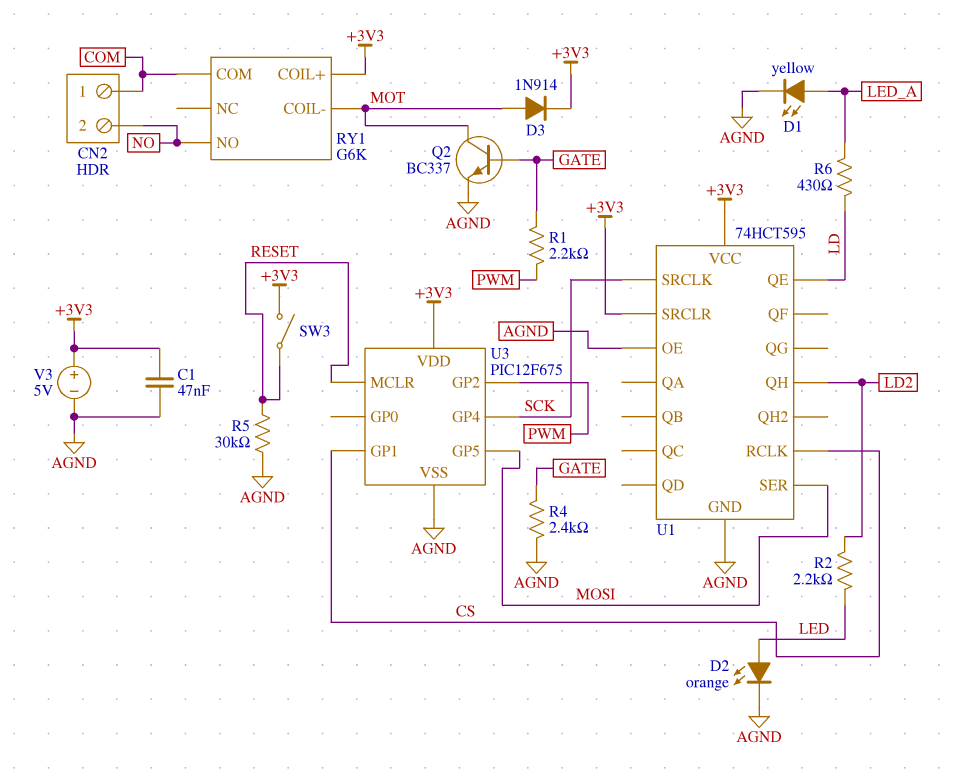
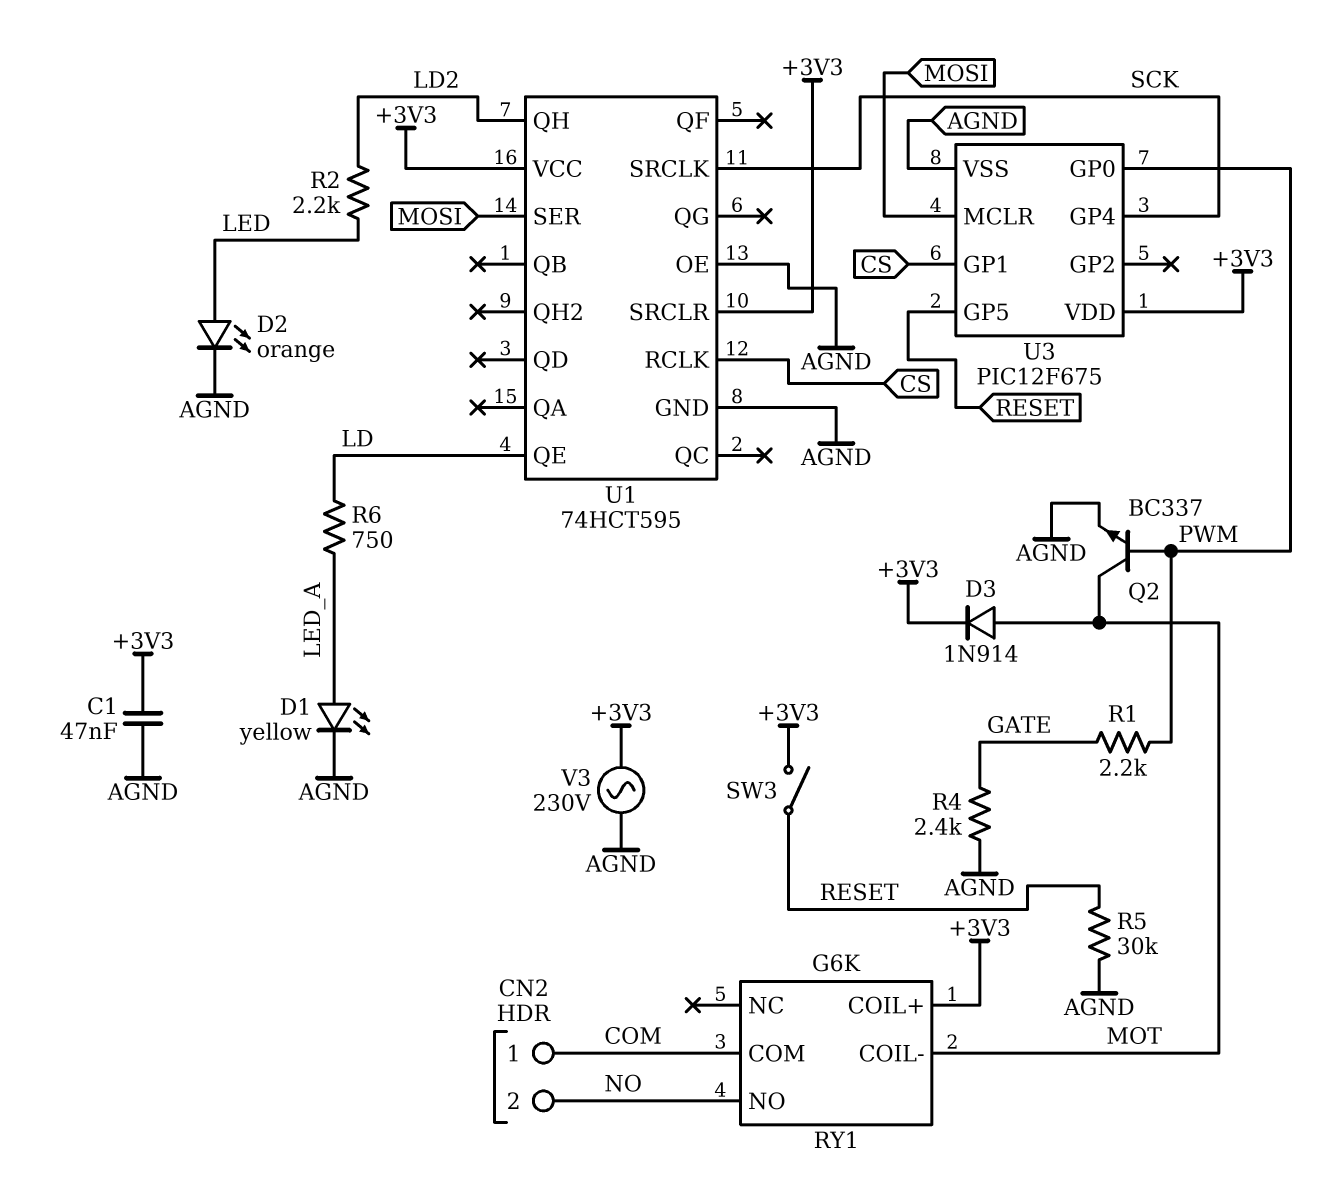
Q2: NPN BC337 (B GATE, C MOT, E AGND) -> NPN BC337 (B PWM, C MOT, E AGND)
R6: 430 (LD, LED_A) -> 750 (LD, LED_A)
U3 pin GP0: none -> PWM
U3 pin GP2: PWM -> none
U3 pin GP5: MOSI -> RESET
U3 pin MCLR: RESET -> MOSI
V3: 5V (plus +3V3, minus AGND) -> AC 230V (+3V3, AGND)

